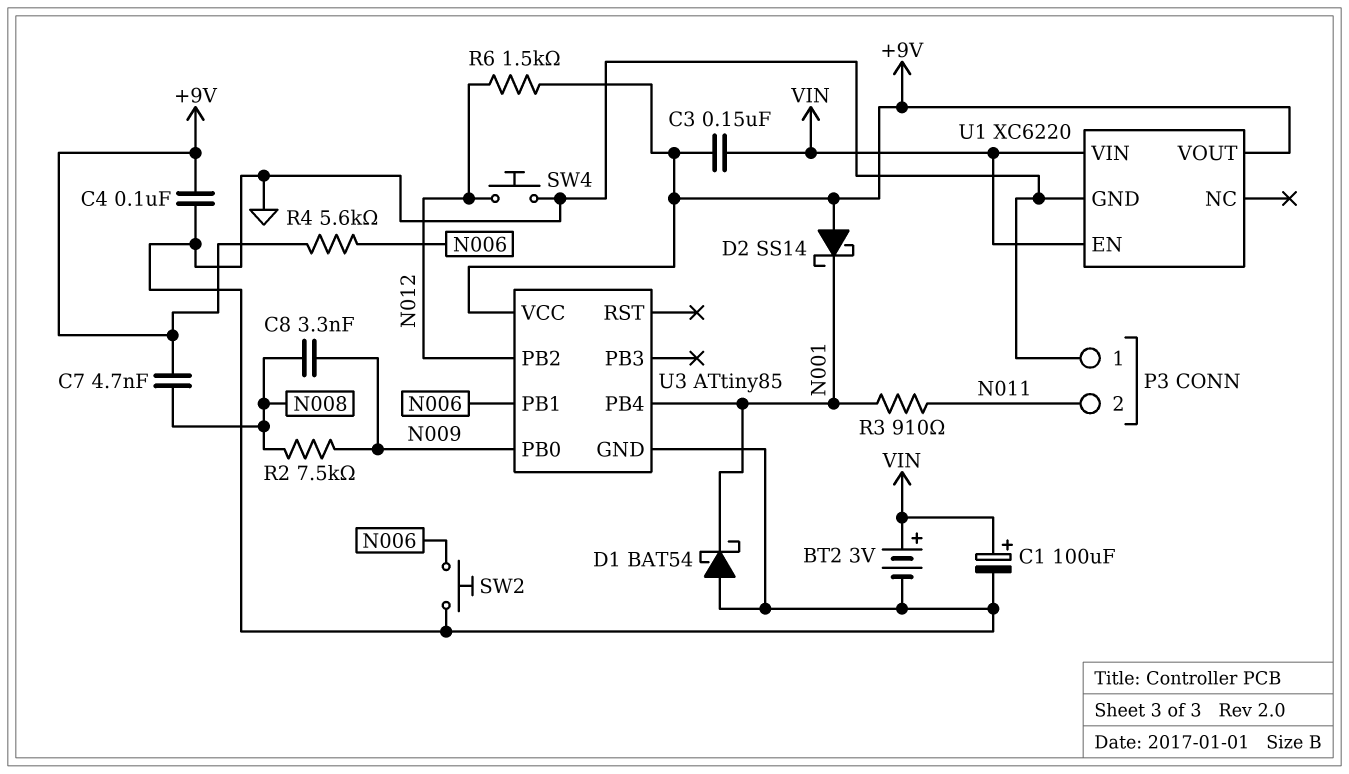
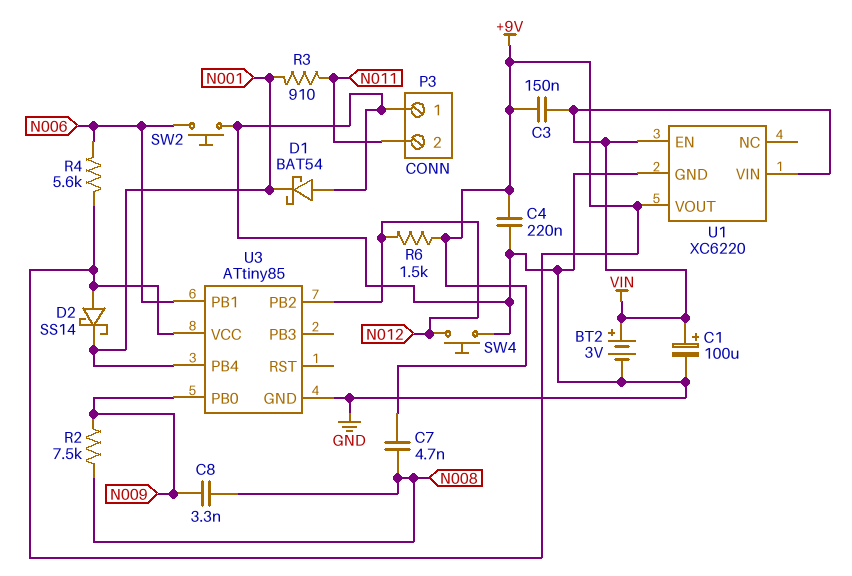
C4: 100nF (+9V, GND) -> 220nF (+9V, GND)

